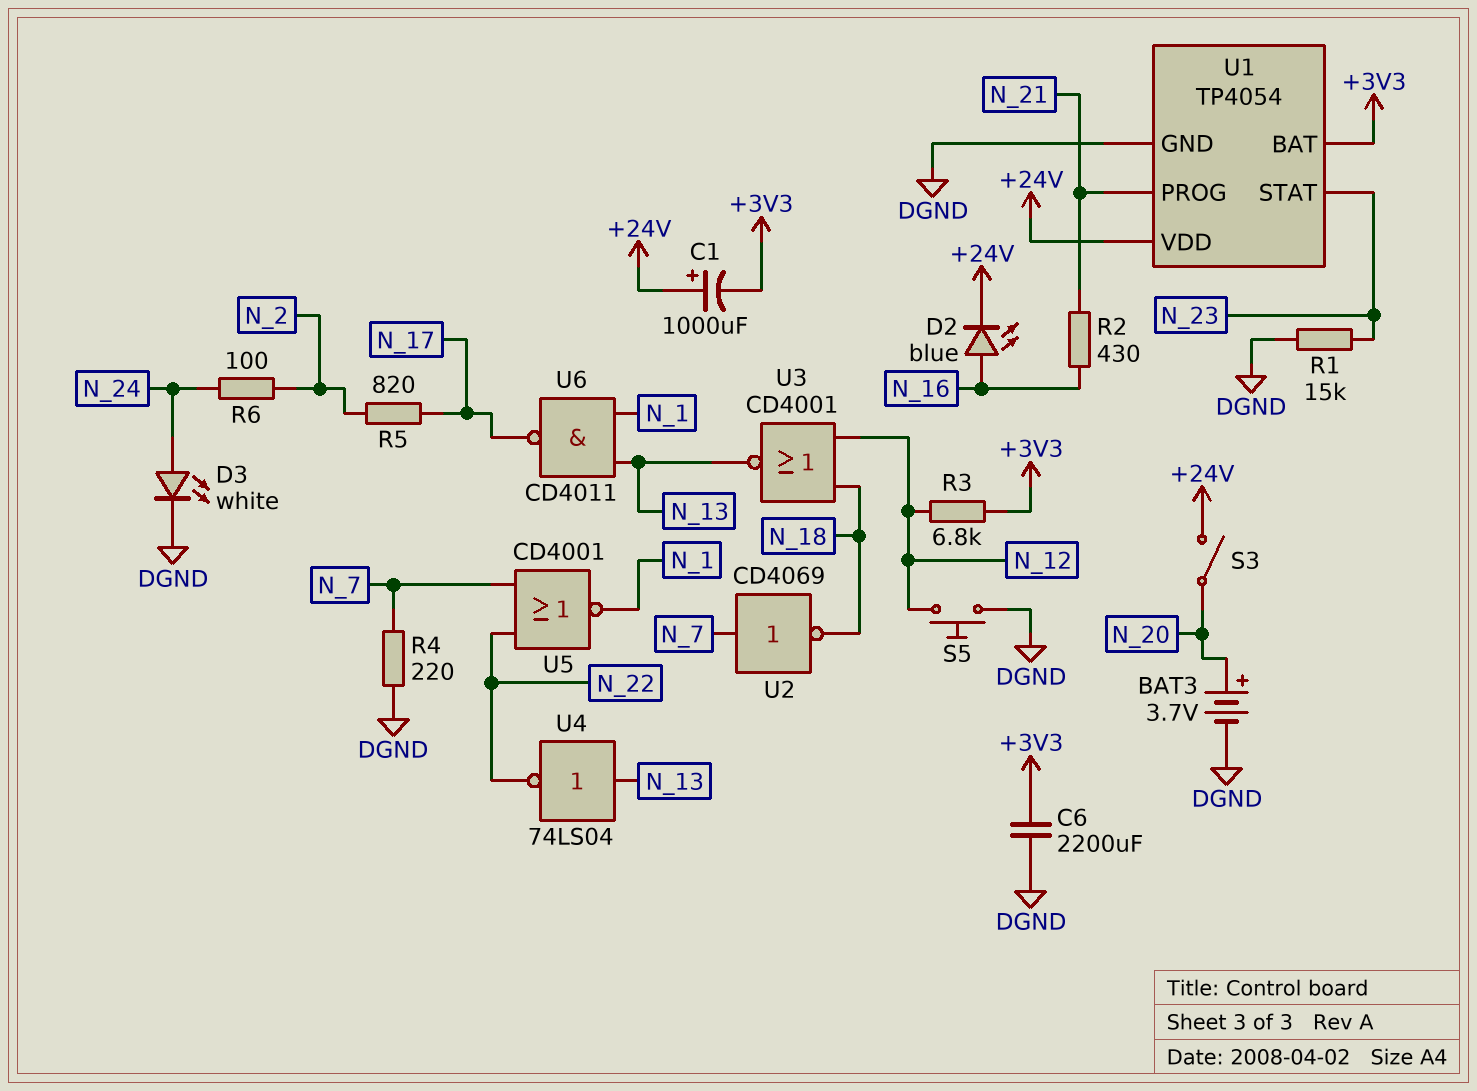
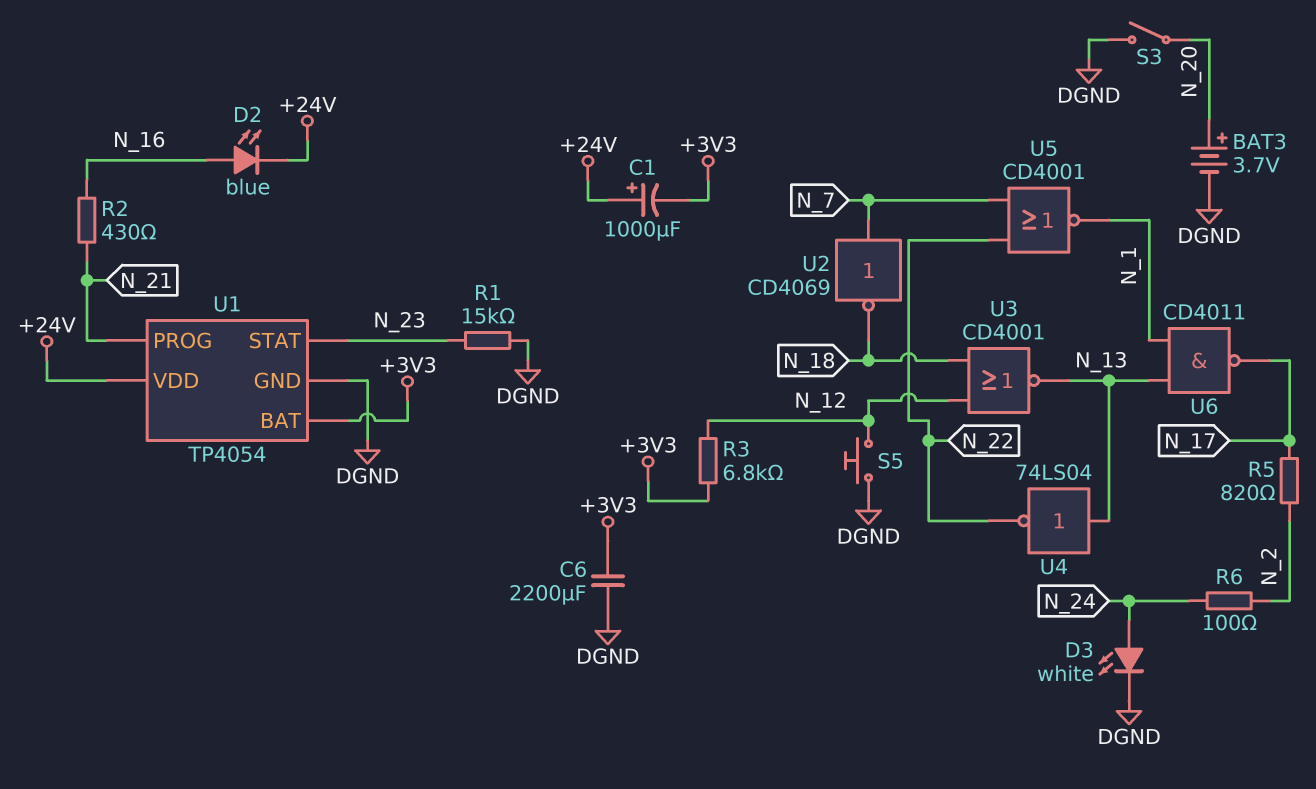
R4: 220 (DGND, N_7) -> none
S3: switch (+24V, N_20) -> switch (DGND, N_20)

